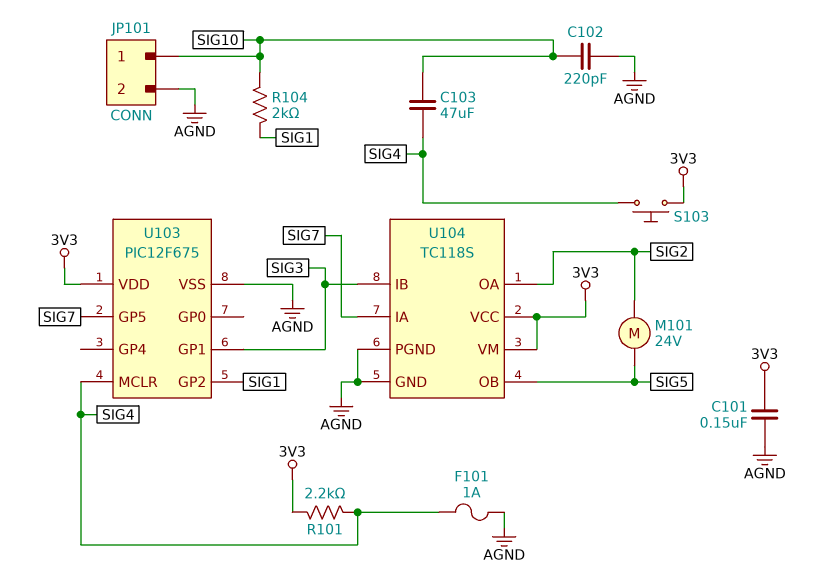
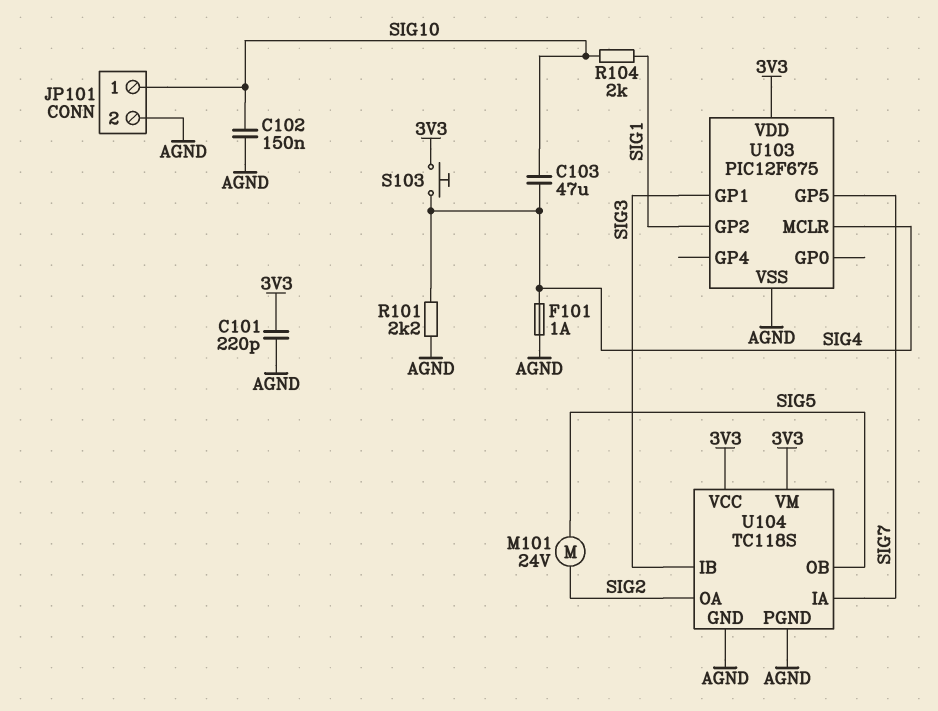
C101: 150nF (3V3, AGND) -> 220pF (3V3, AGND)
C102: 220pF (AGND, SIG10) -> 150nF (AGND, SIG10)
R101: 2.2k (3V3, SIG4) -> 2.2k (AGND, SIG4)

